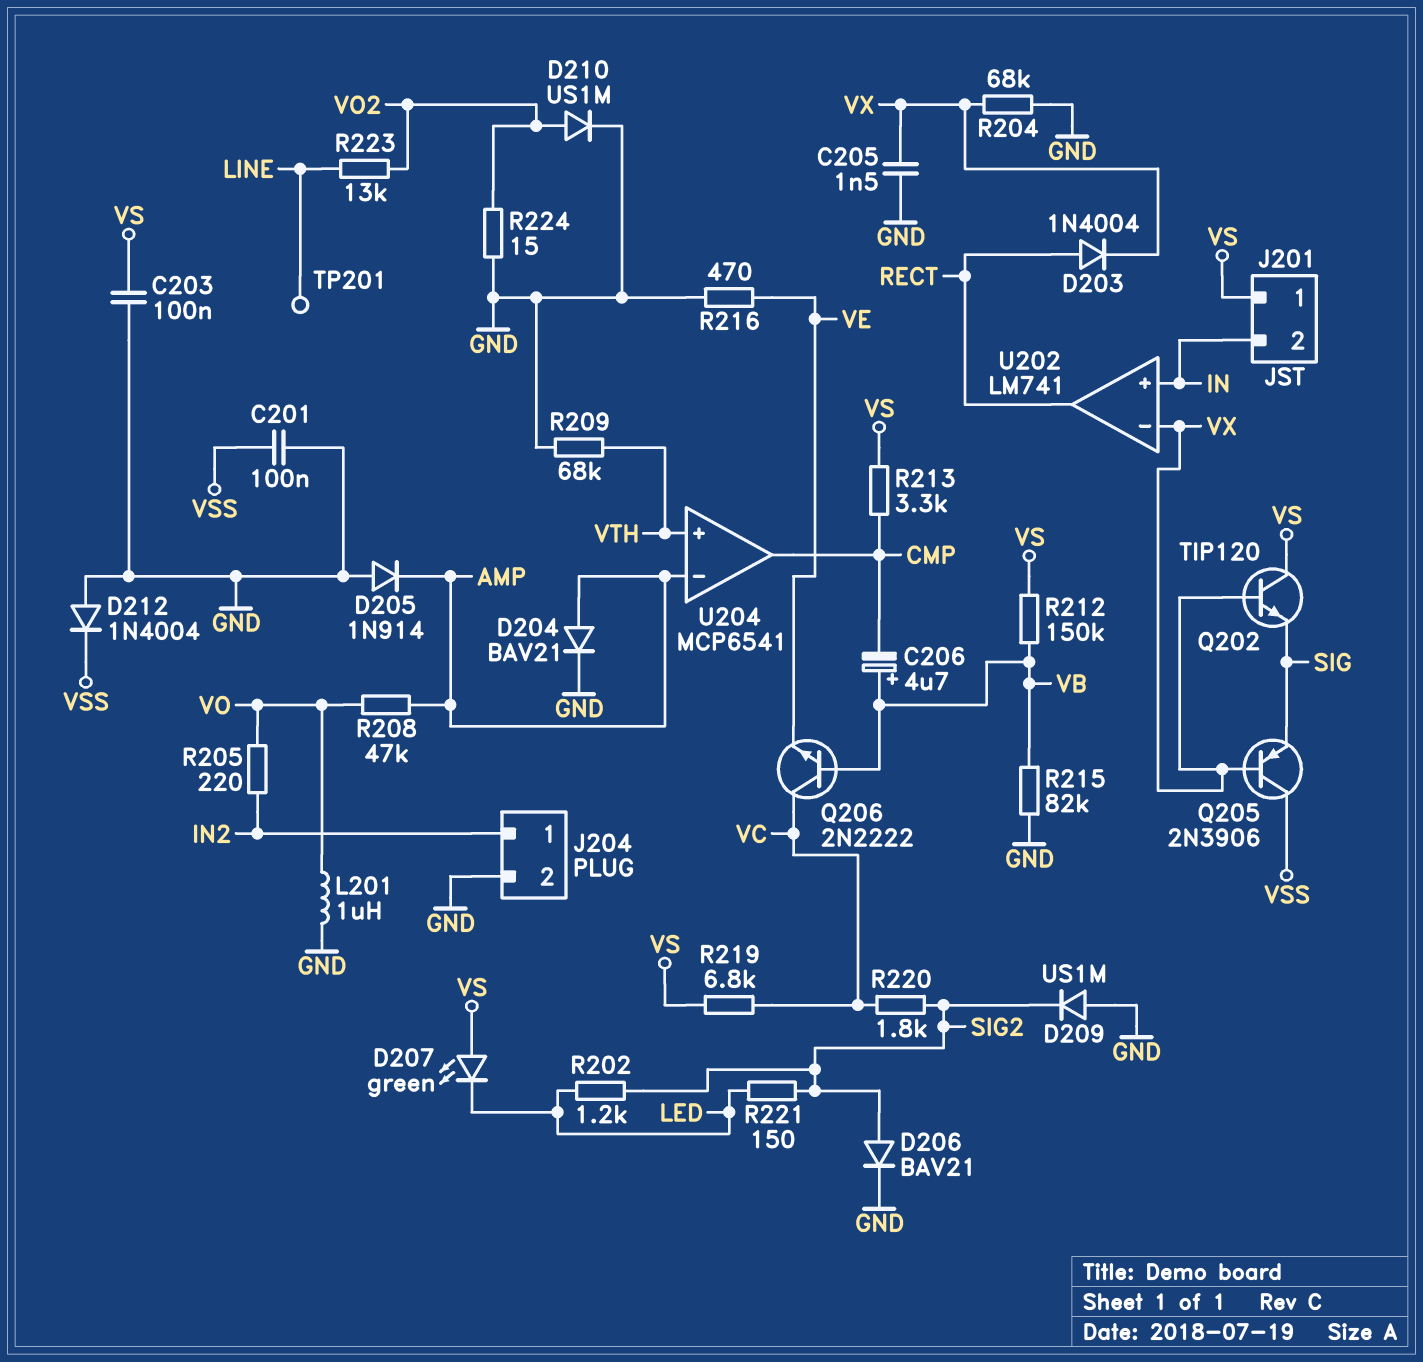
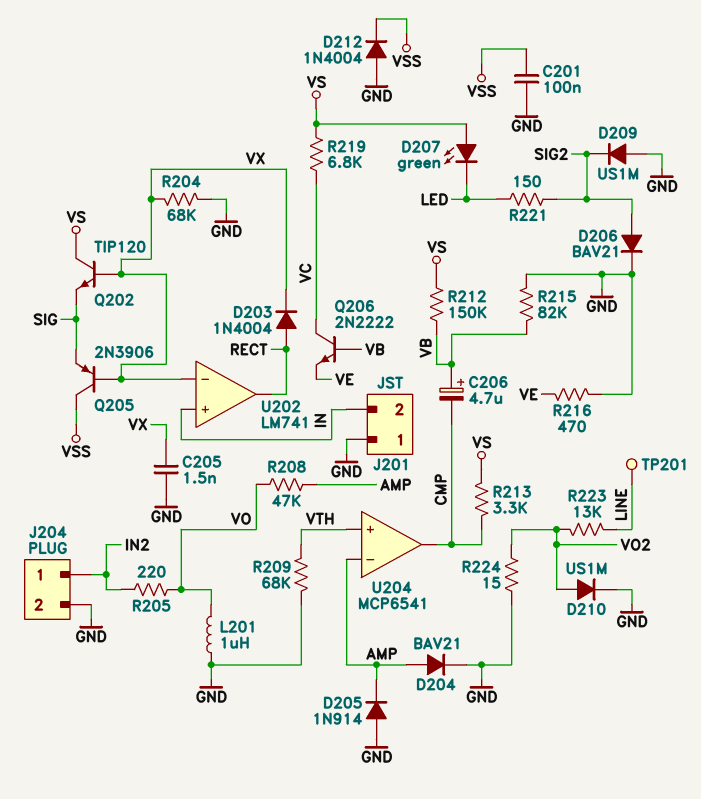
C203: 100nF (GND, VS) -> none
J201 pin 1: VS -> GND
R202: 1.2k (LED, SIG2) -> none
R220: 1.8k (SIG2, VC) -> none

